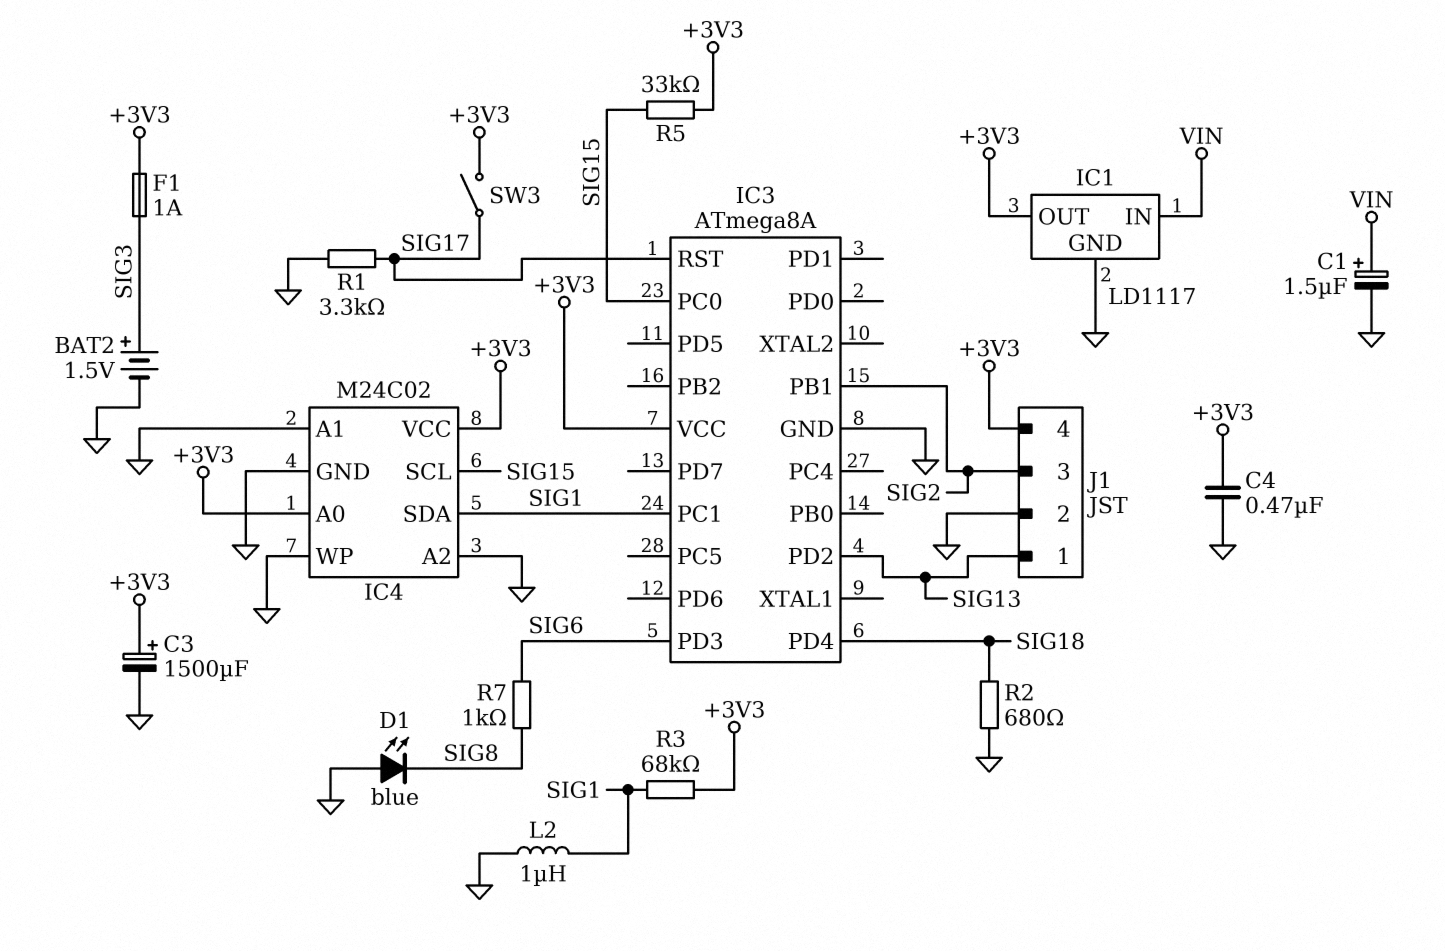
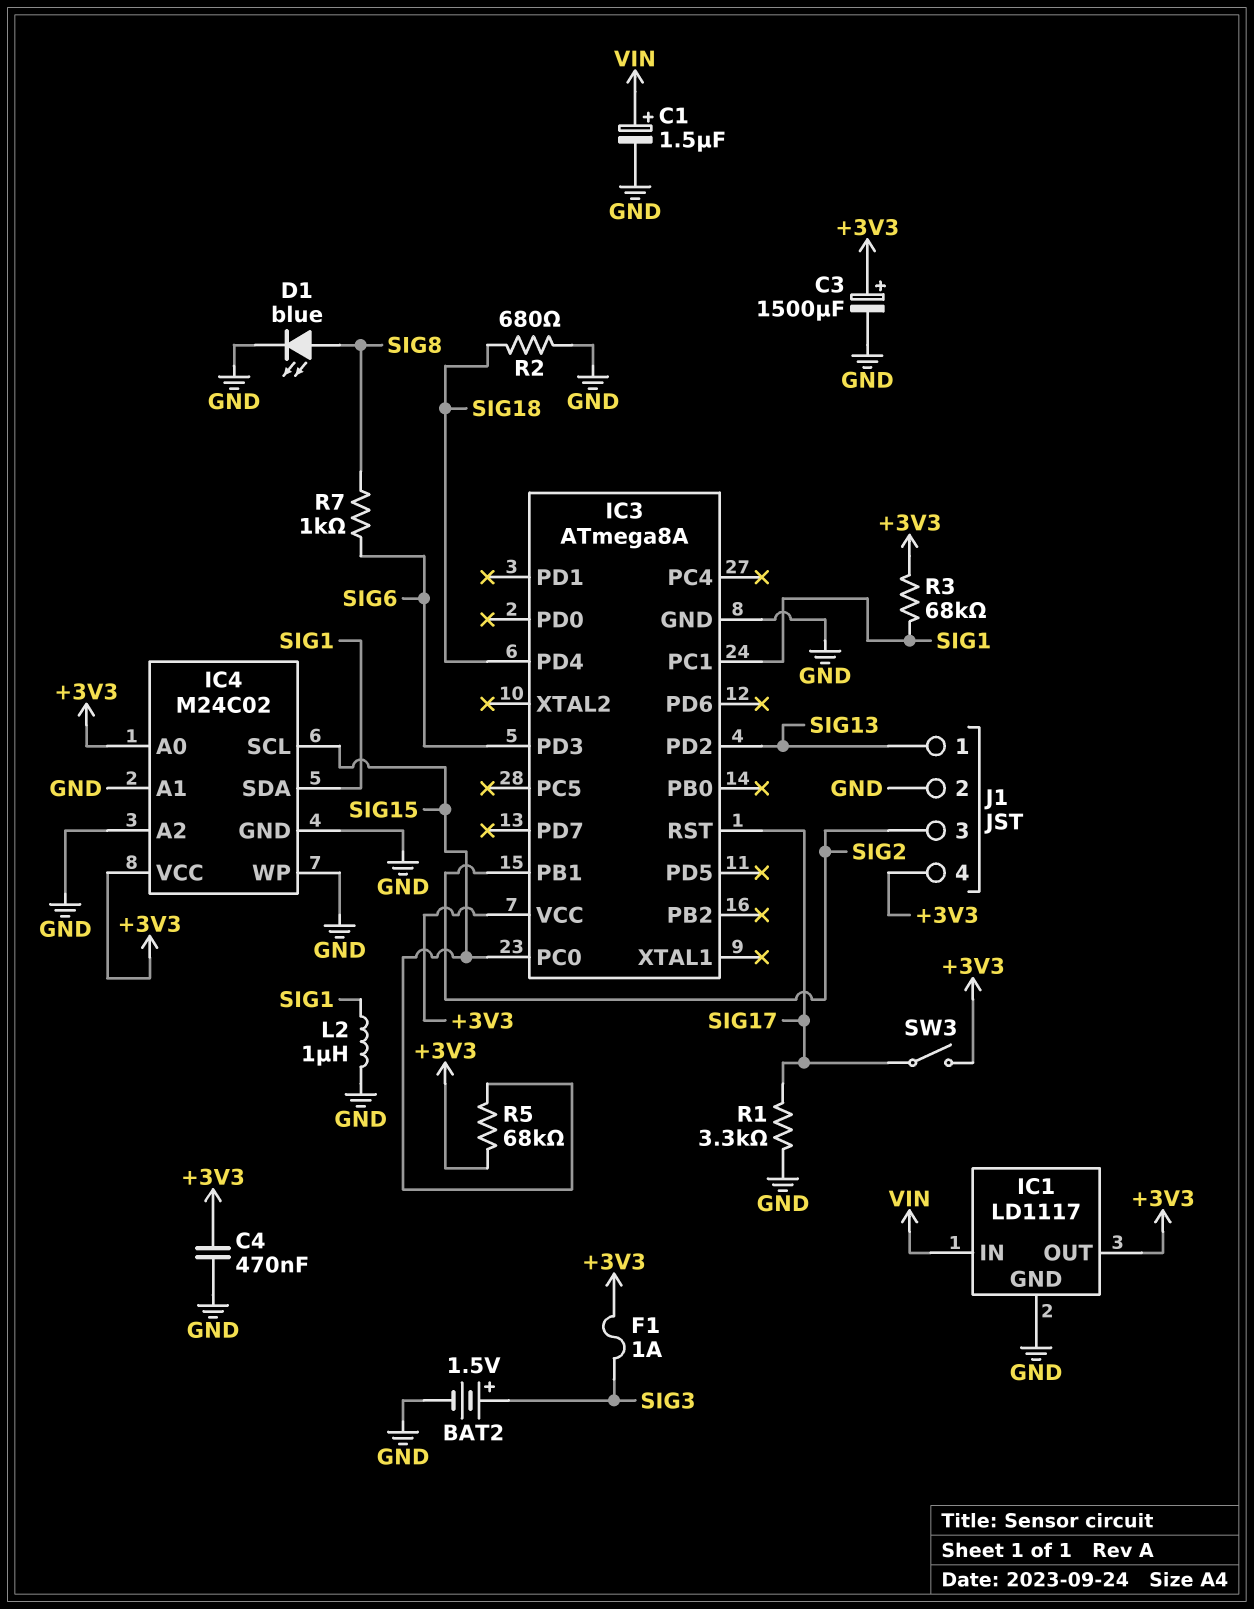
D1: LED blue (A GND, K SIG8) -> LED blue (A SIG8, K GND)
R5: 33k (+3V3, SIG15) -> 68k (+3V3, SIG15)

